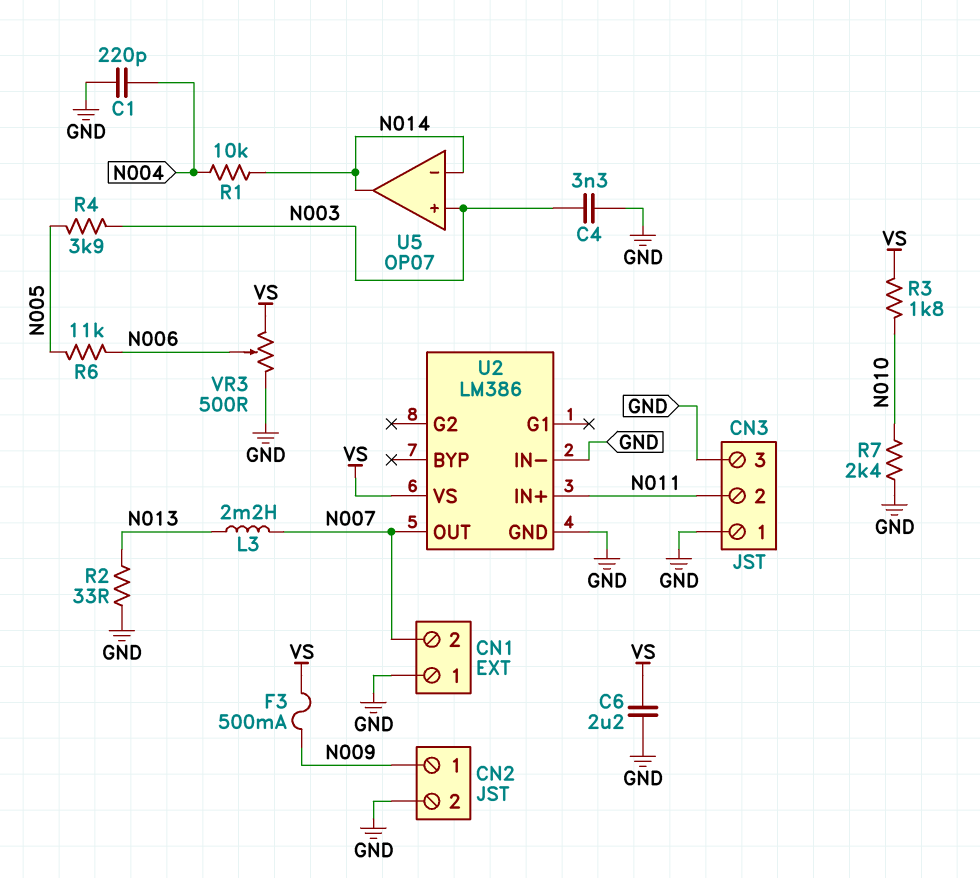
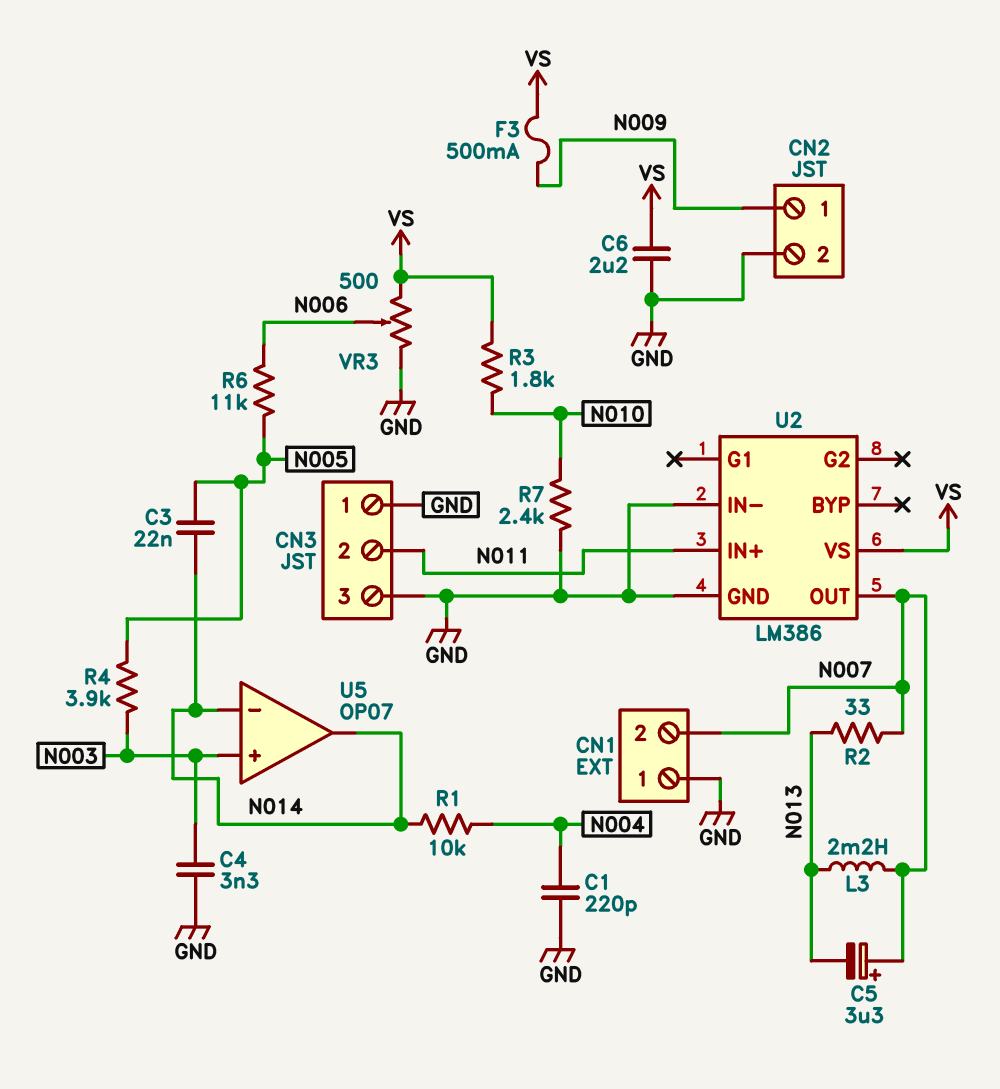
C3: none -> 22nF (N005, N014)
C5: none -> 3.3uF (plus N007, minus N013)
R2: 33 (GND, N013) -> 33 (N007, N013)

